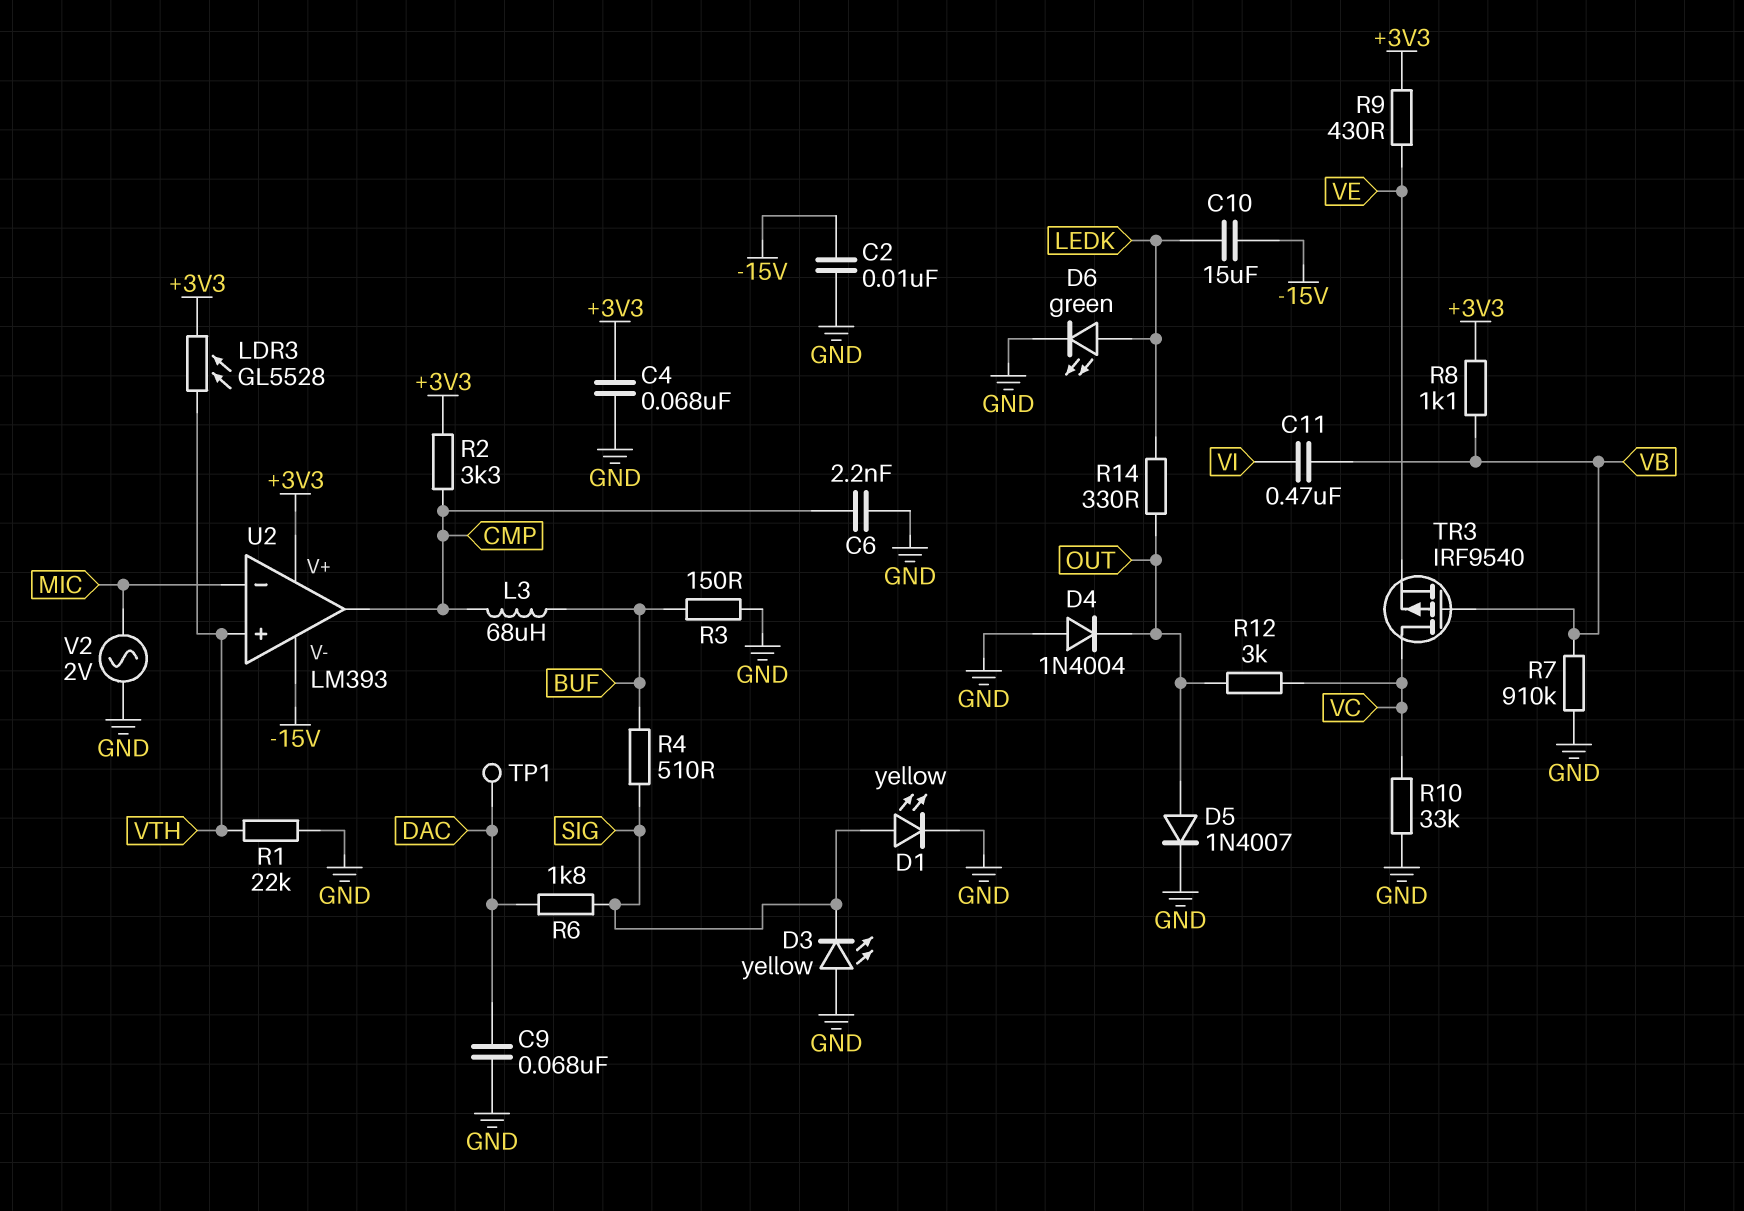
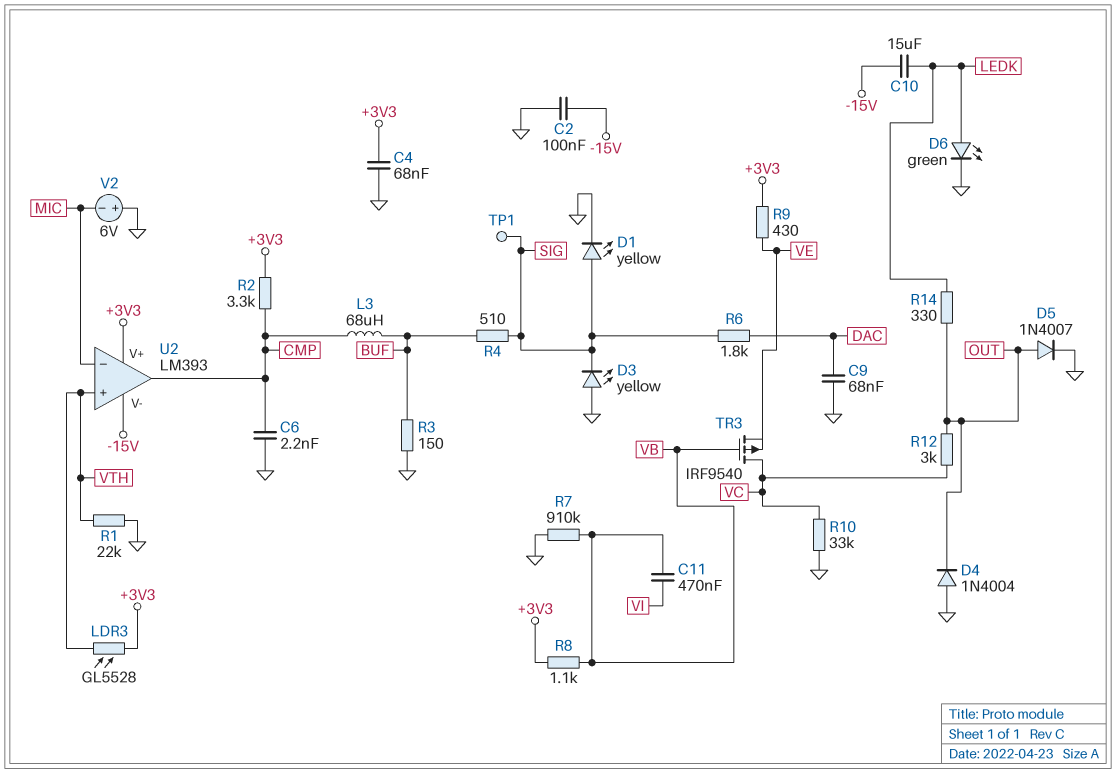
C2: 10nF (-15V, GND) -> 100nF (-15V, GND)
TP1: test point (DAC) -> test point (SIG)
V2: AC 2V (GND, MIC) -> 6V (plus GND, minus MIC)

